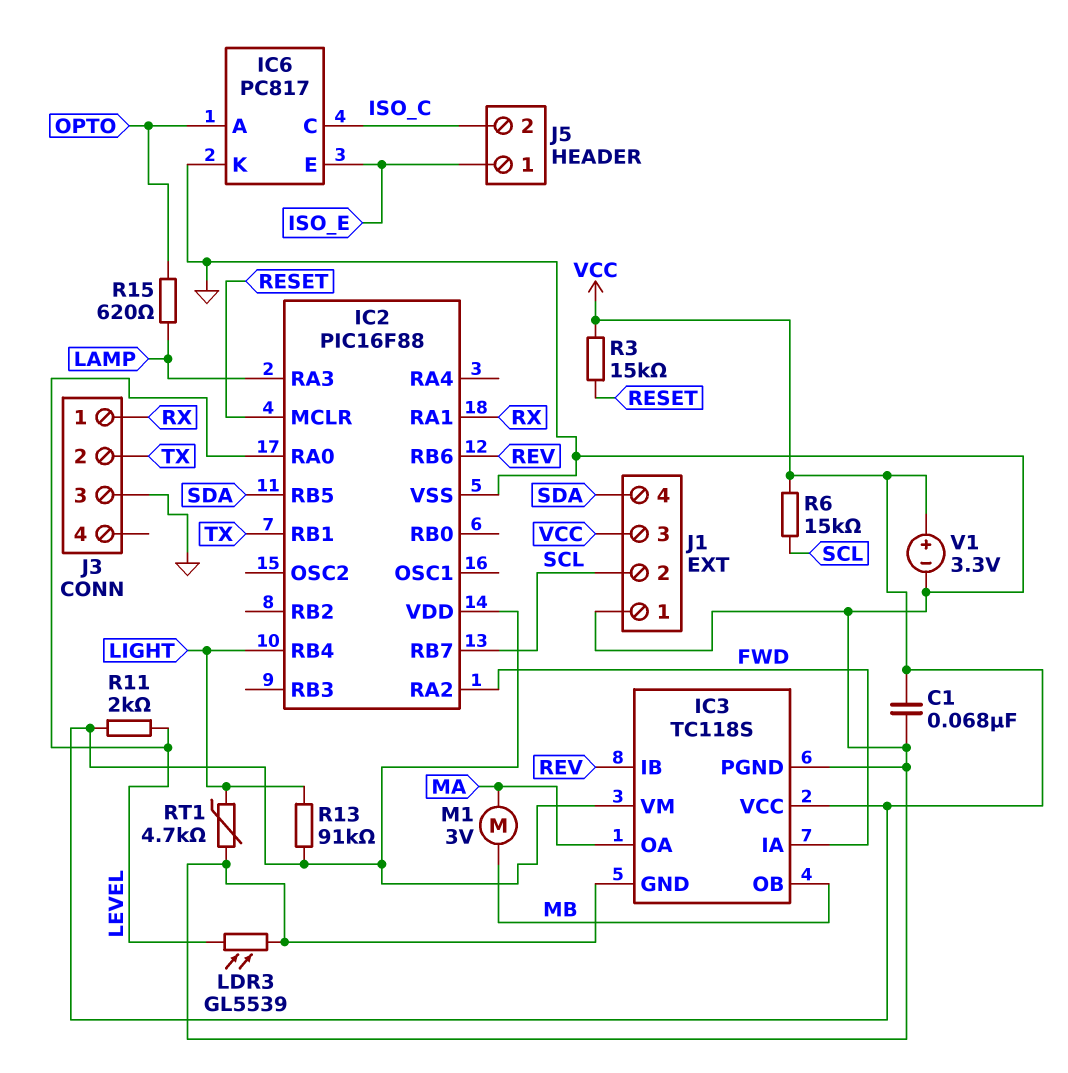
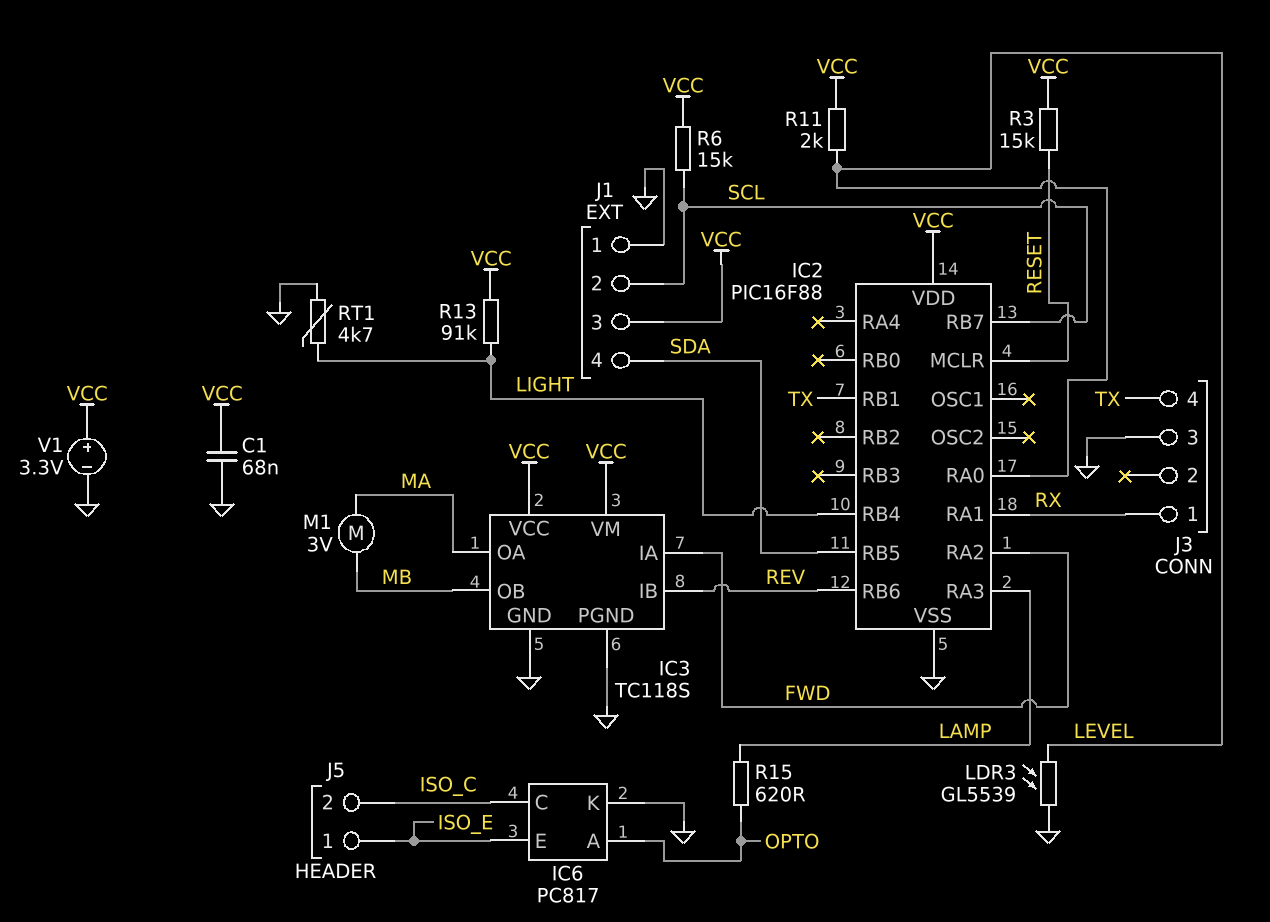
J3 pin 2: TX -> none
J3 pin 4: none -> TX

